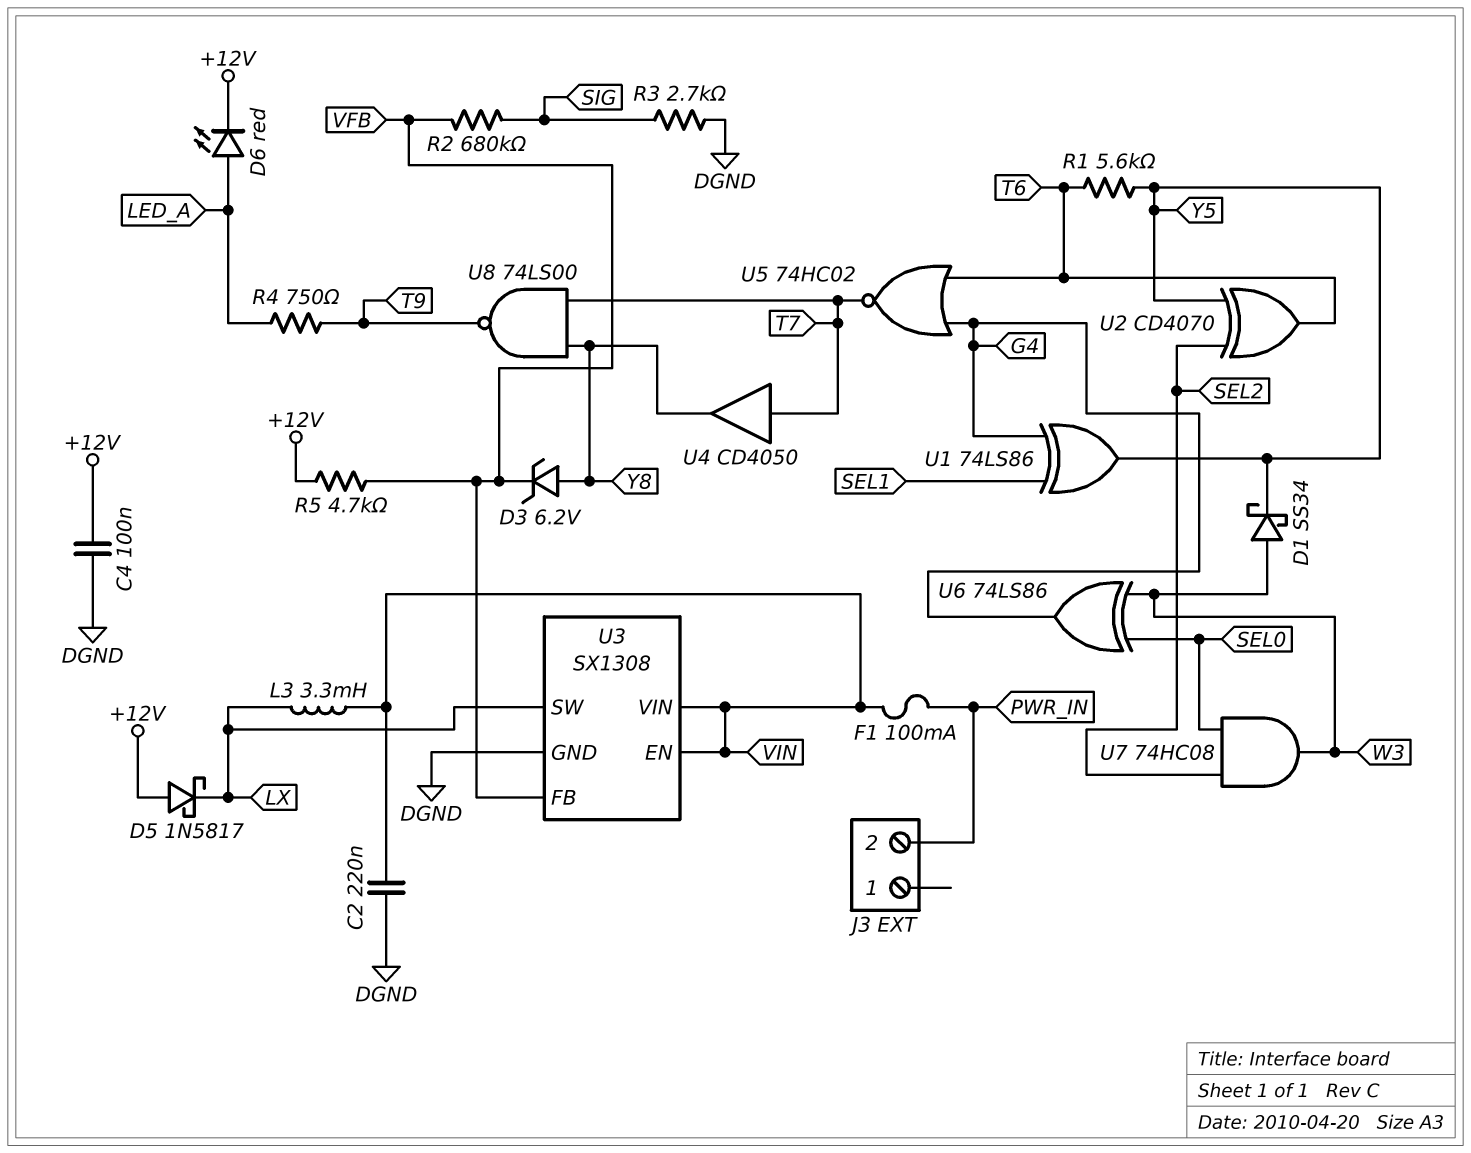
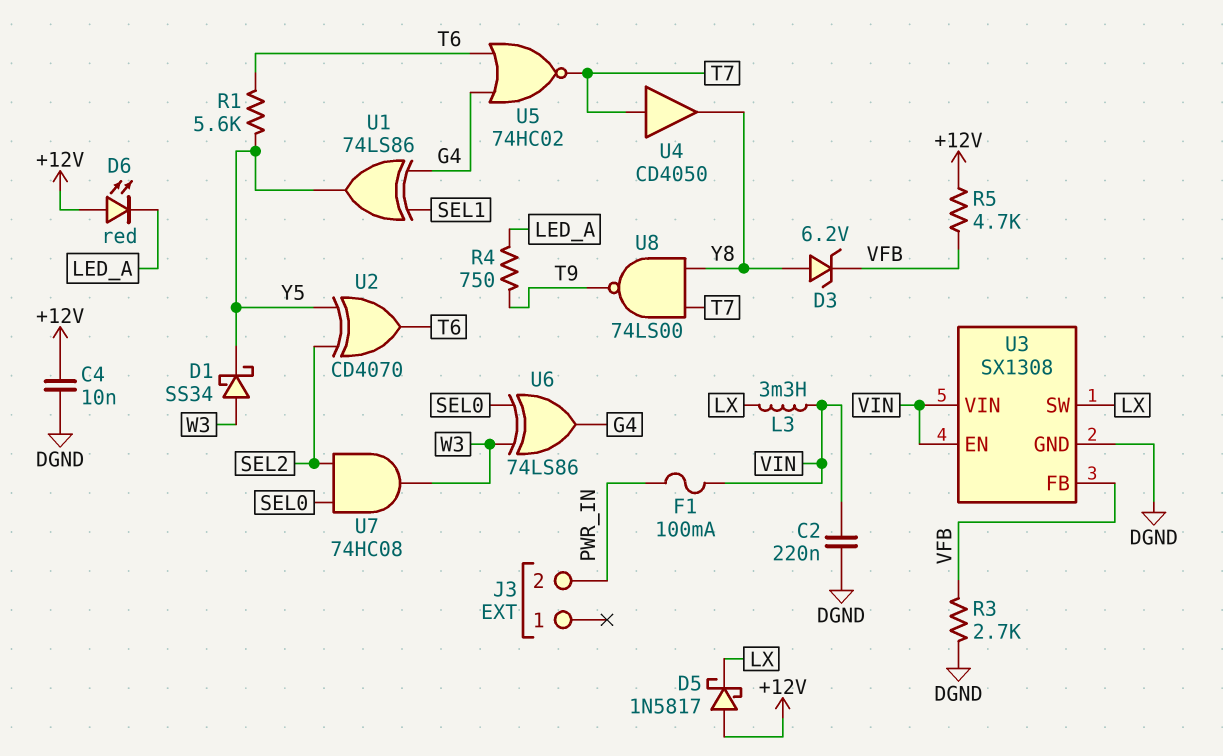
C4: 100nF (+12V, DGND) -> 10nF (+12V, DGND)
D6: LED red (A LED_A, K +12V) -> LED red (A +12V, K LED_A)
R2: 680k (SIG, VFB) -> none
R3: 2.7k (DGND, SIG) -> 2.7k (DGND, VFB)

